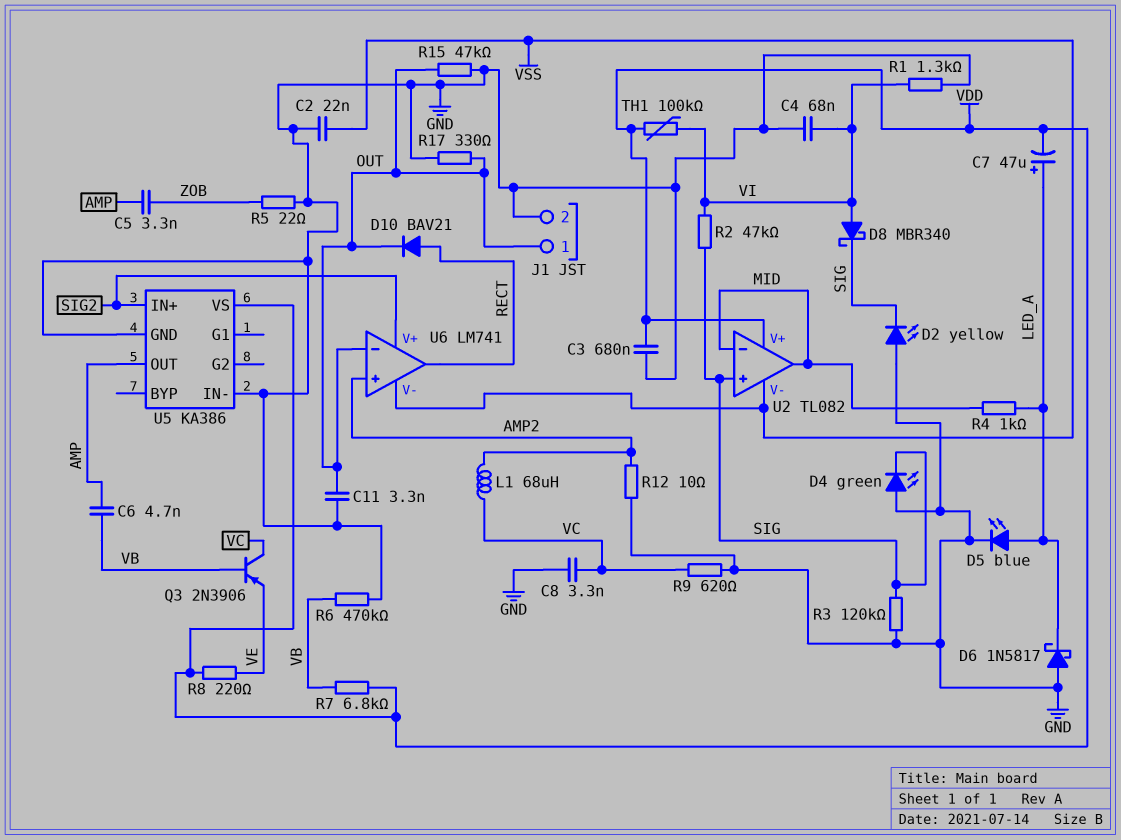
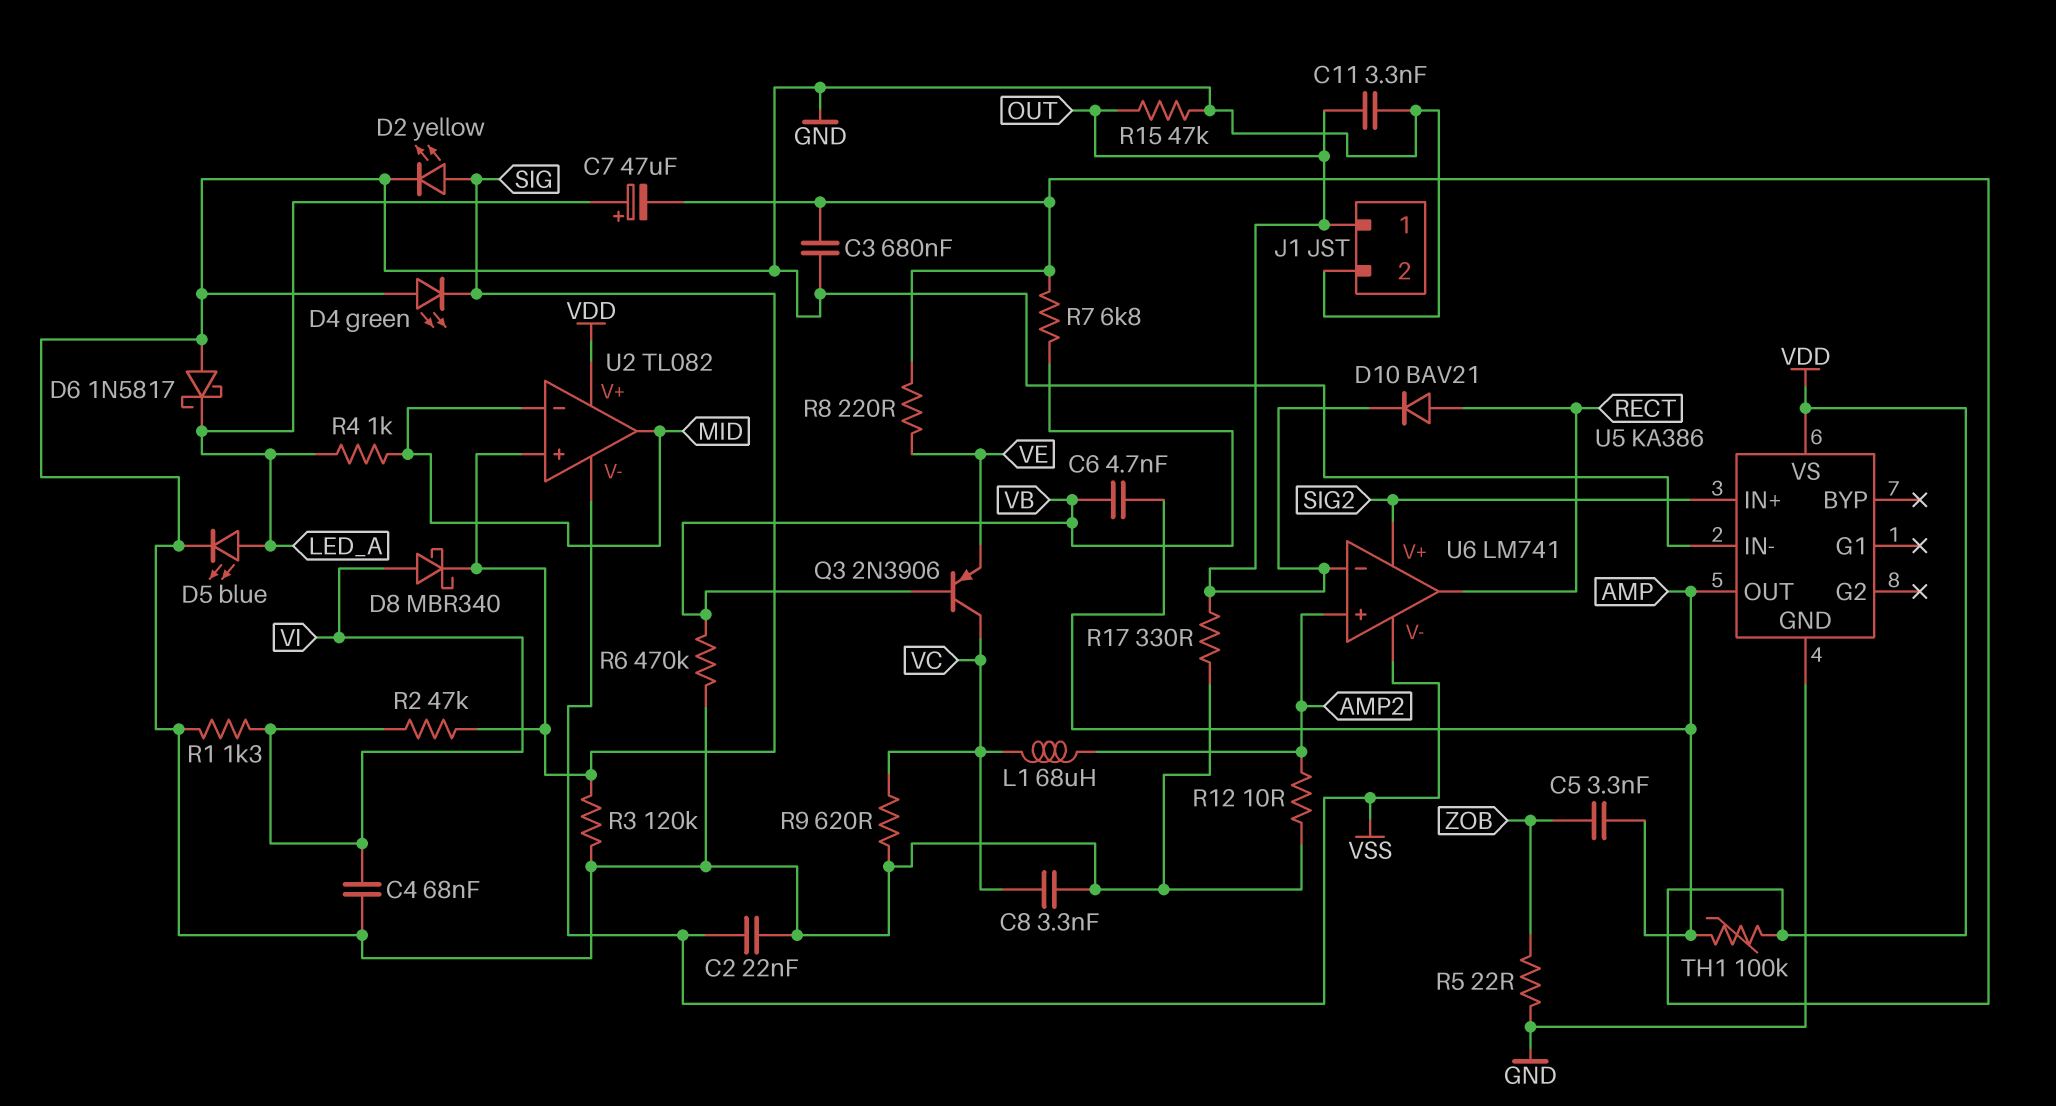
D2: LED yellow (A GND, K SIG) -> LED yellow (A SIG, K GND)
TH1: 100k (VDD, VI) -> 100k (AMP, VDD)

